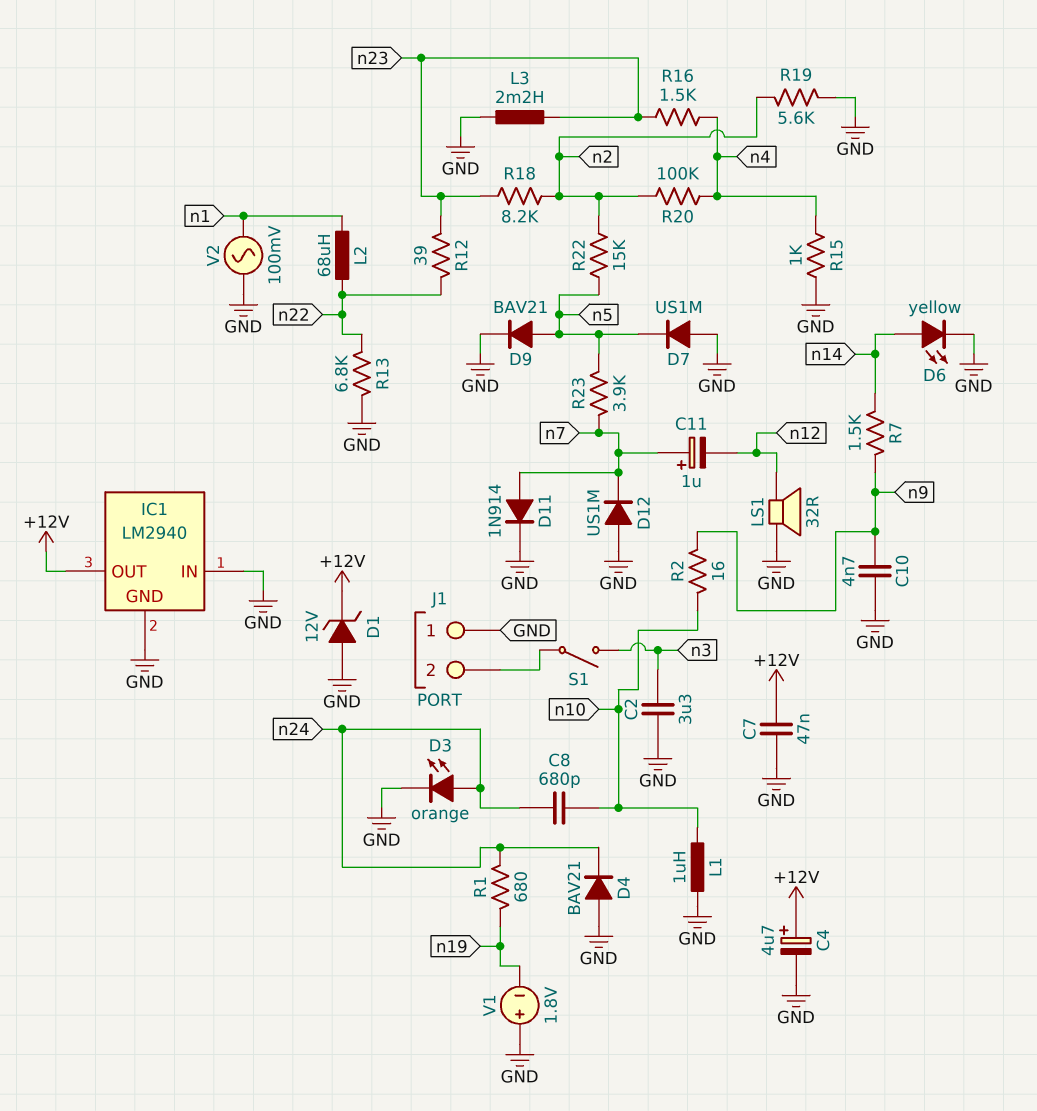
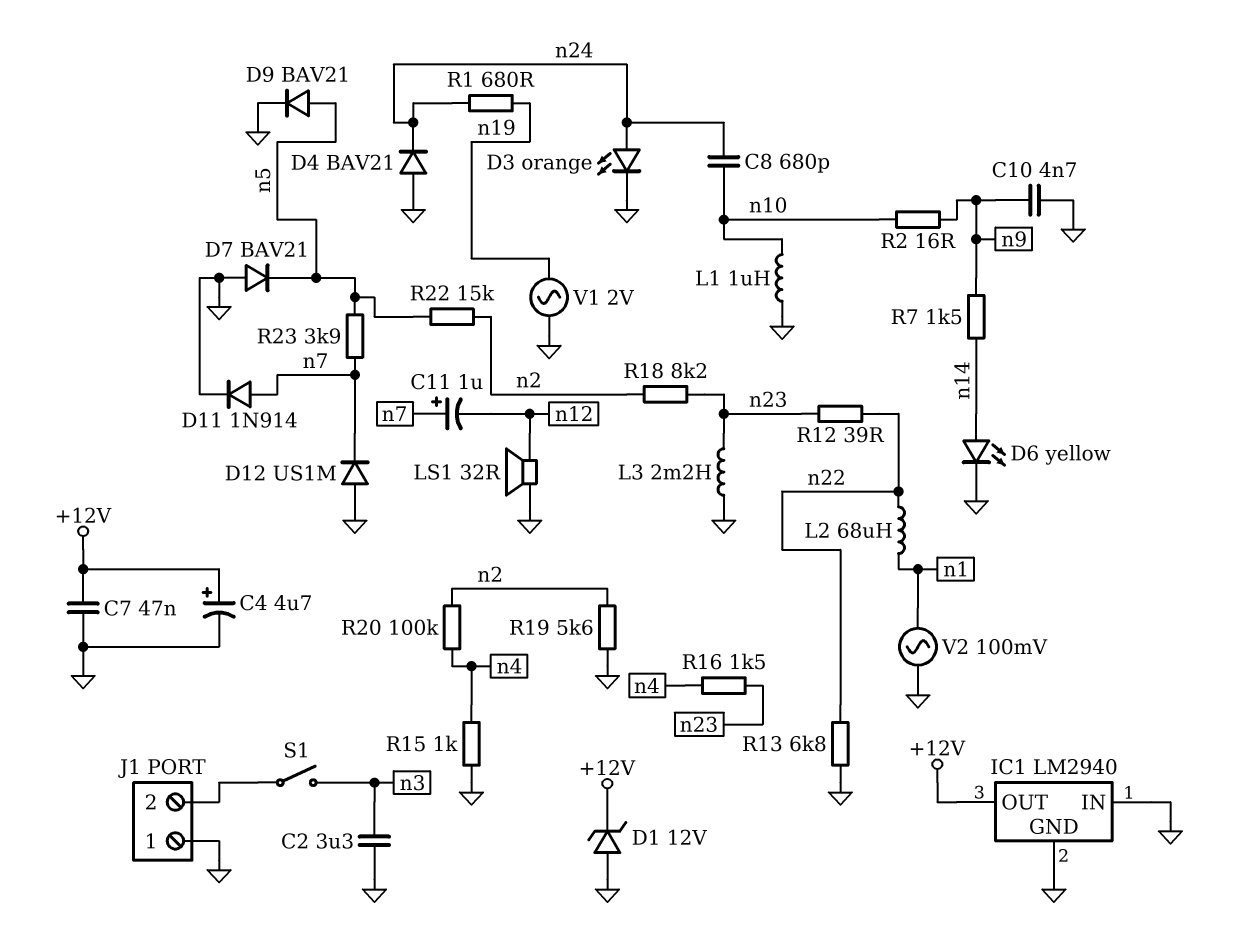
D7: diode US1M (A GND, K n5) -> diode BAV21 (A GND, K n5)
V1: 1.8V (plus GND, minus n19) -> AC 2V (GND, n19)

